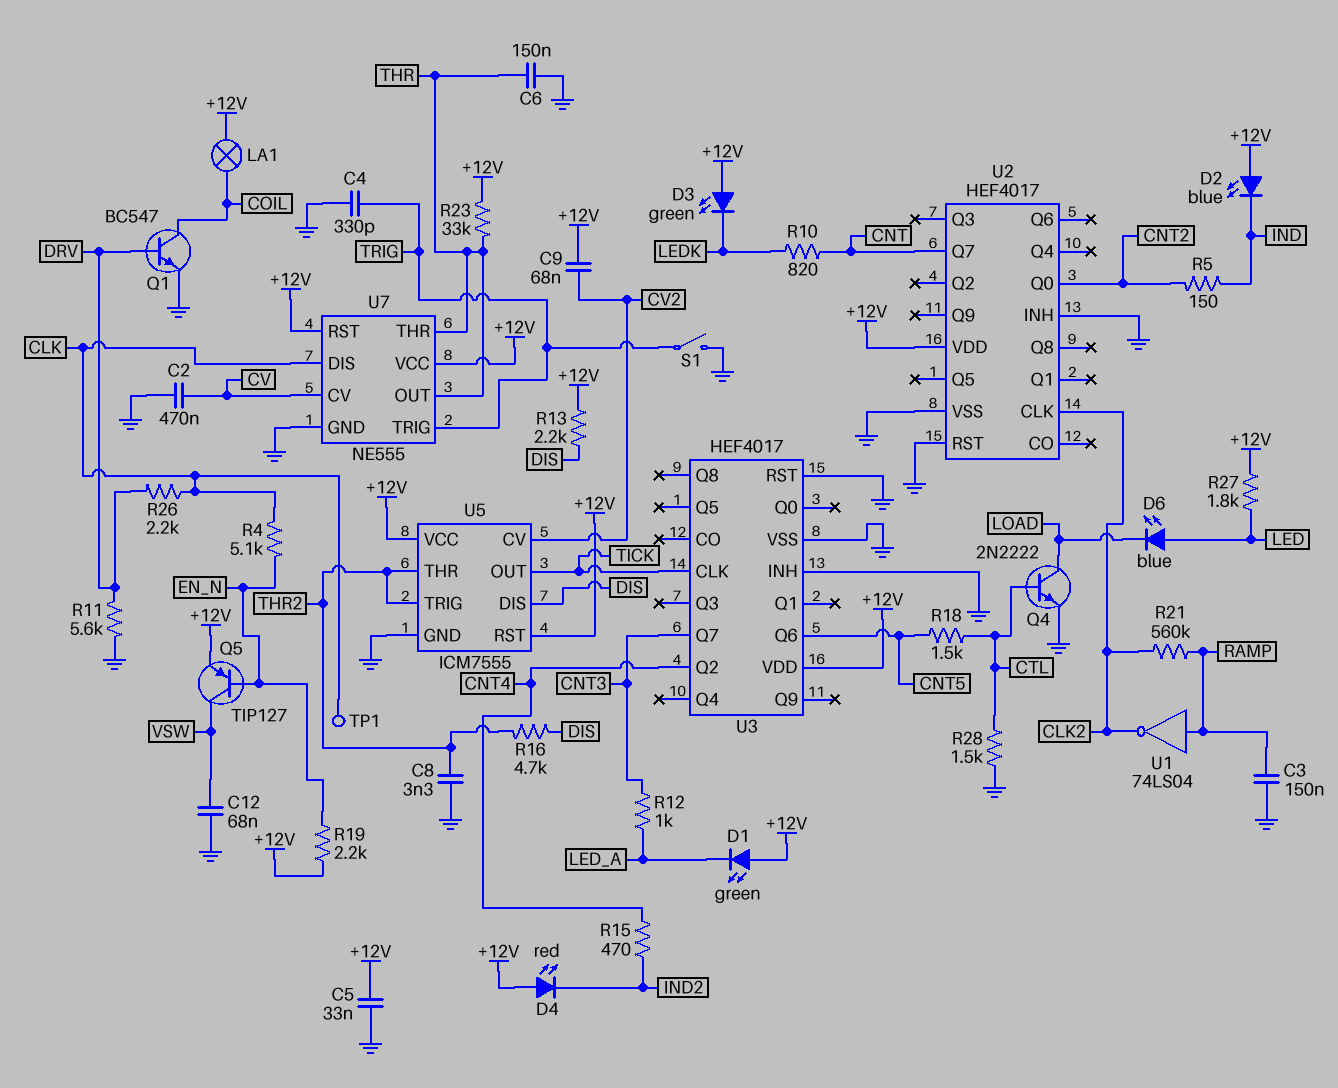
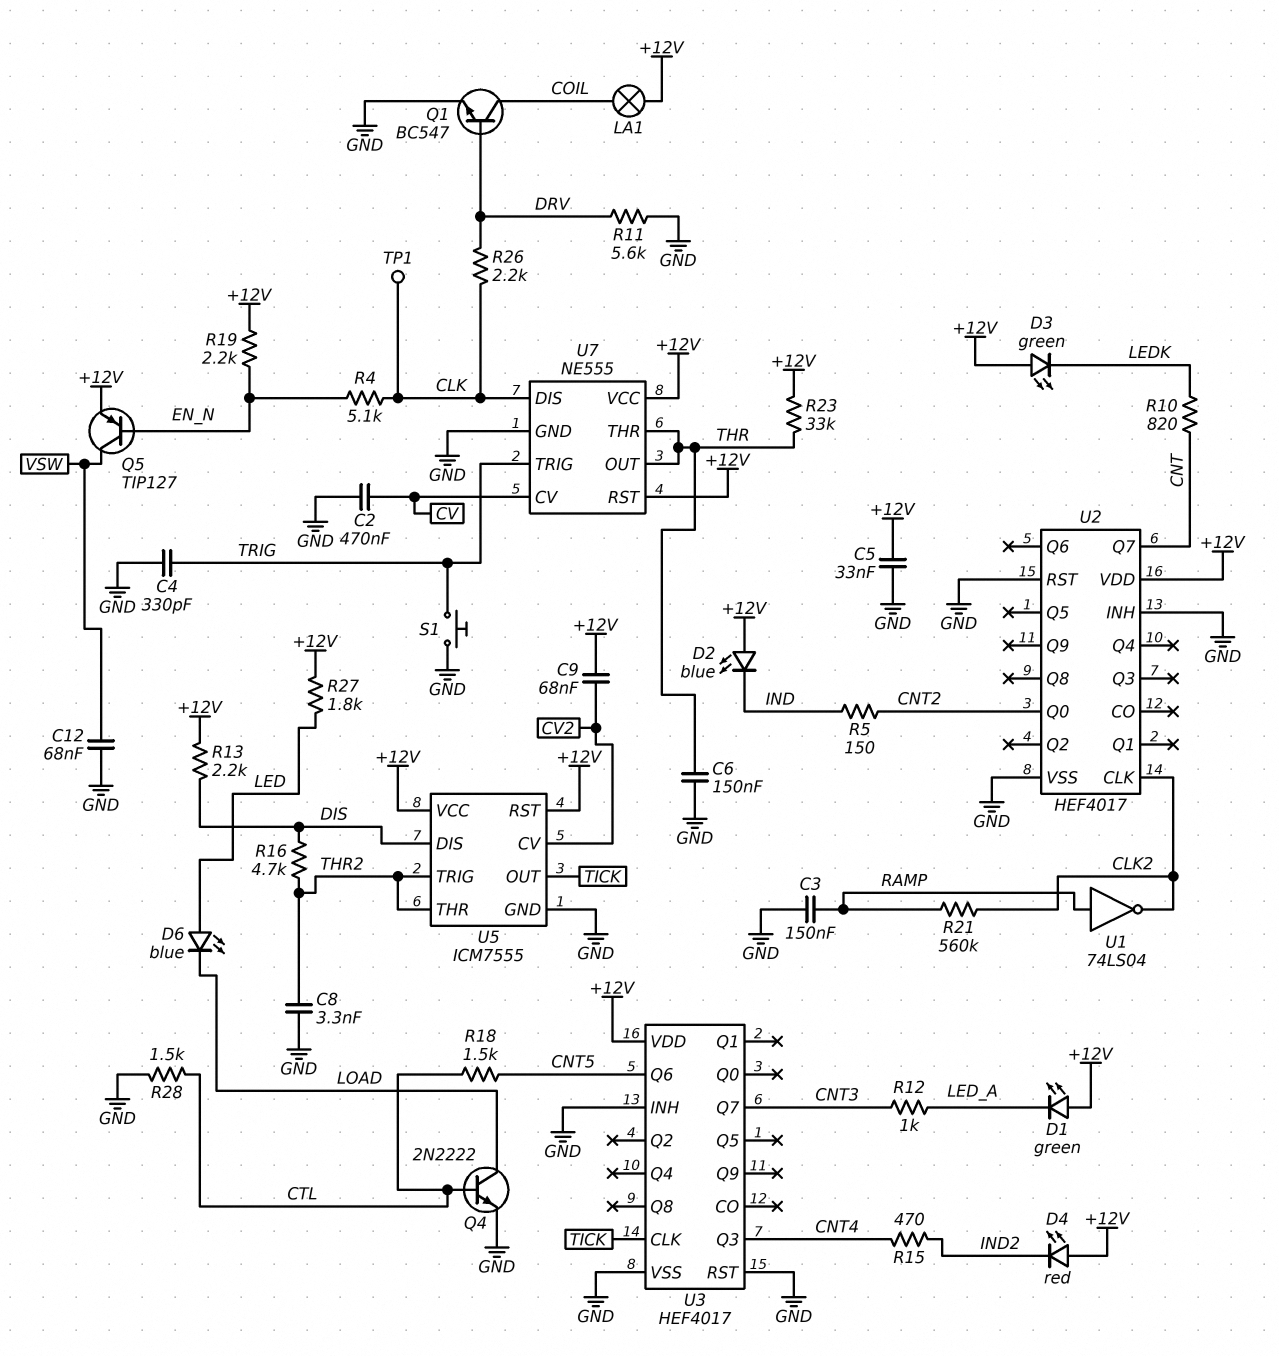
S1: switch (GND, TRIG) -> button (GND, TRIG)
U3 pin Q2: CNT4 -> none
U3 pin Q3: none -> CNT4

